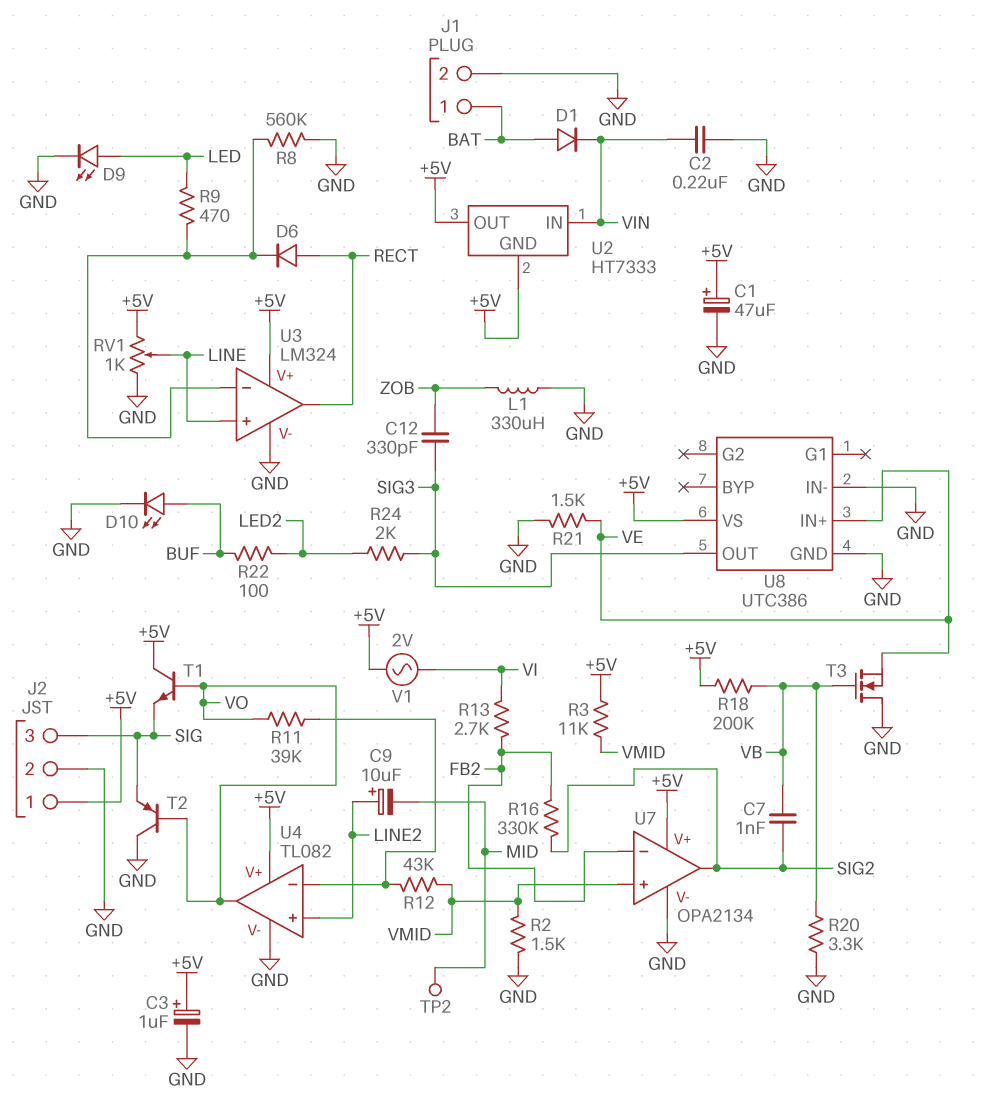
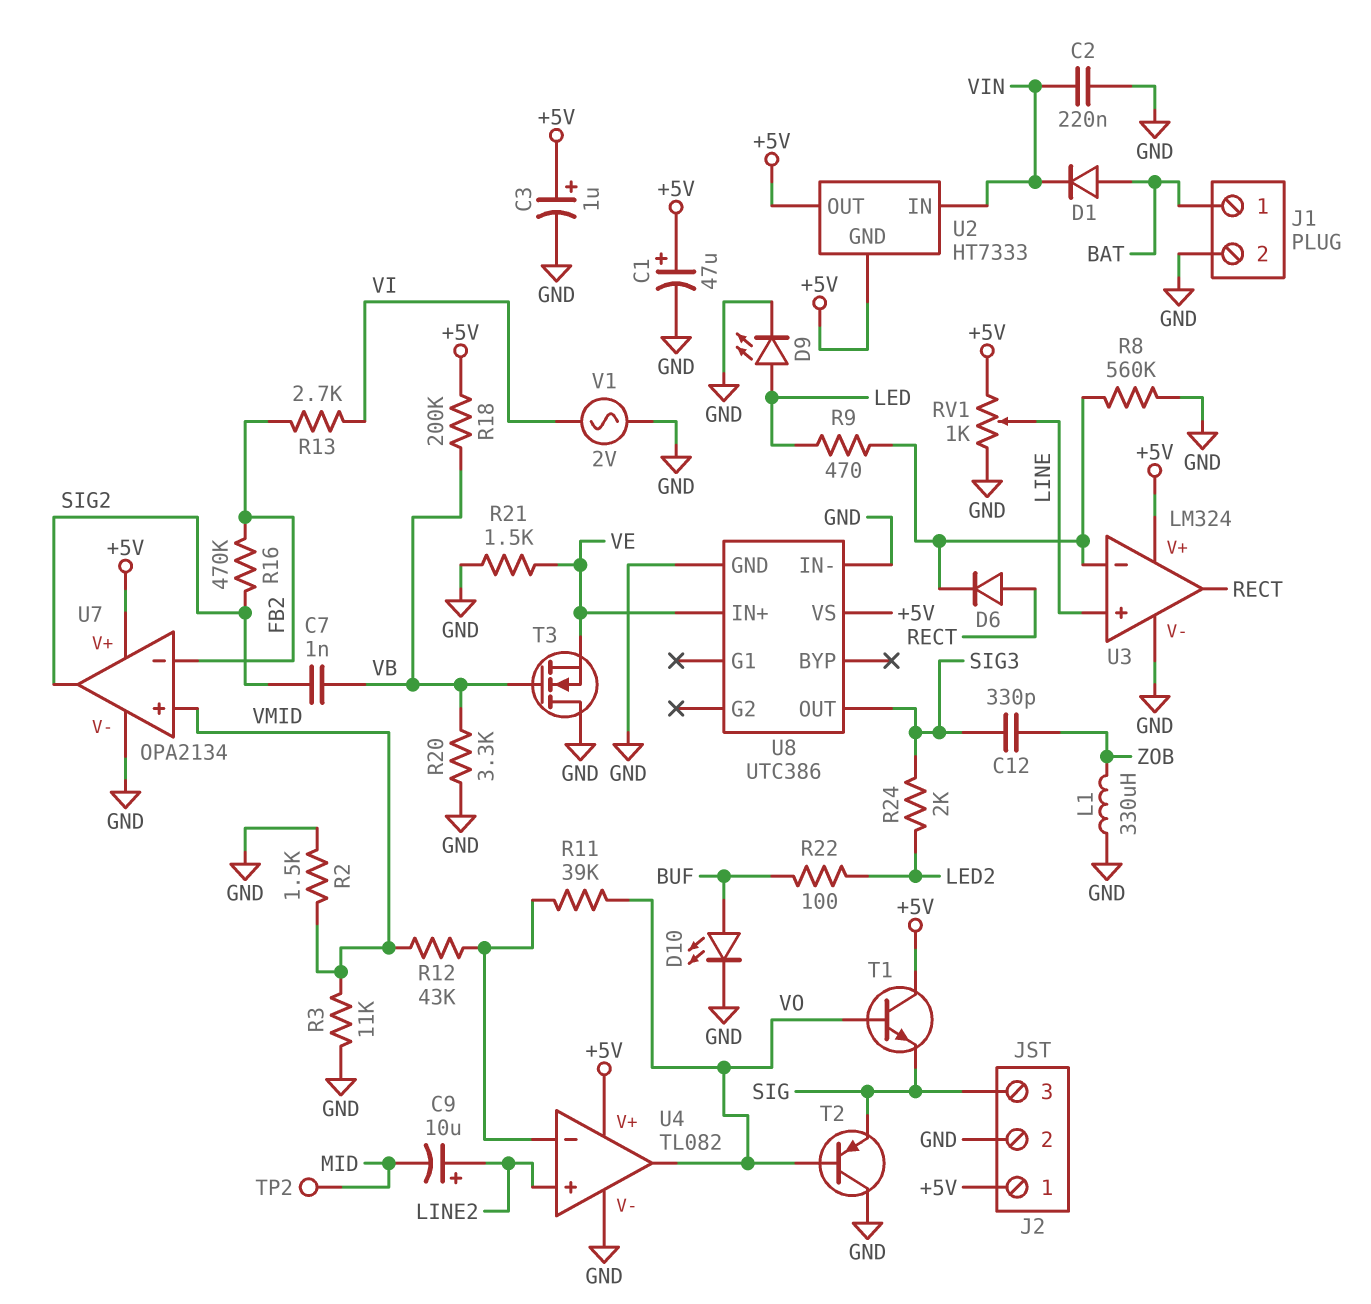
R3: 11k (+5V, VMID) -> 11k (GND, VMID)
R16: 330k (FB2, SIG2) -> 470k (FB2, SIG2)
V1: AC 2V (+5V, VI) -> AC 2V (GND, VI)

